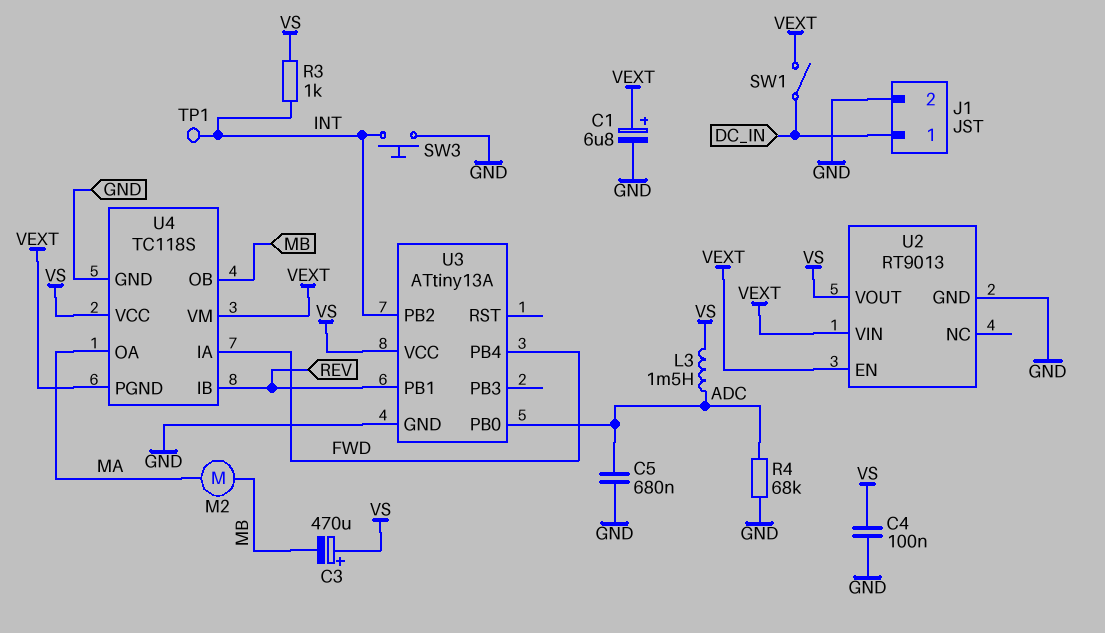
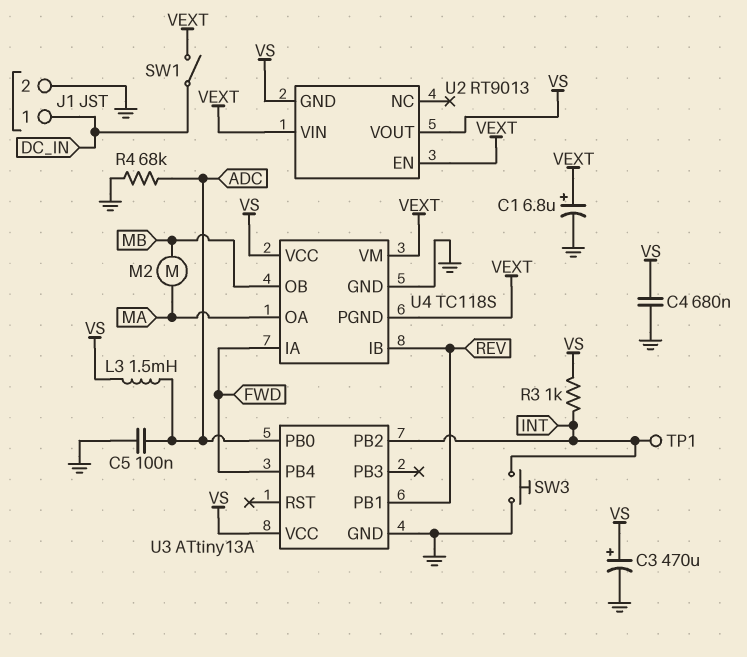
C3: 470uF (plus VS, minus MB) -> 470uF (plus VS, minus GND)
C4: 100nF (GND, VS) -> 680nF (GND, VS)
C5: 680nF (ADC, GND) -> 100nF (ADC, GND)
U2 pin GND: GND -> VS

